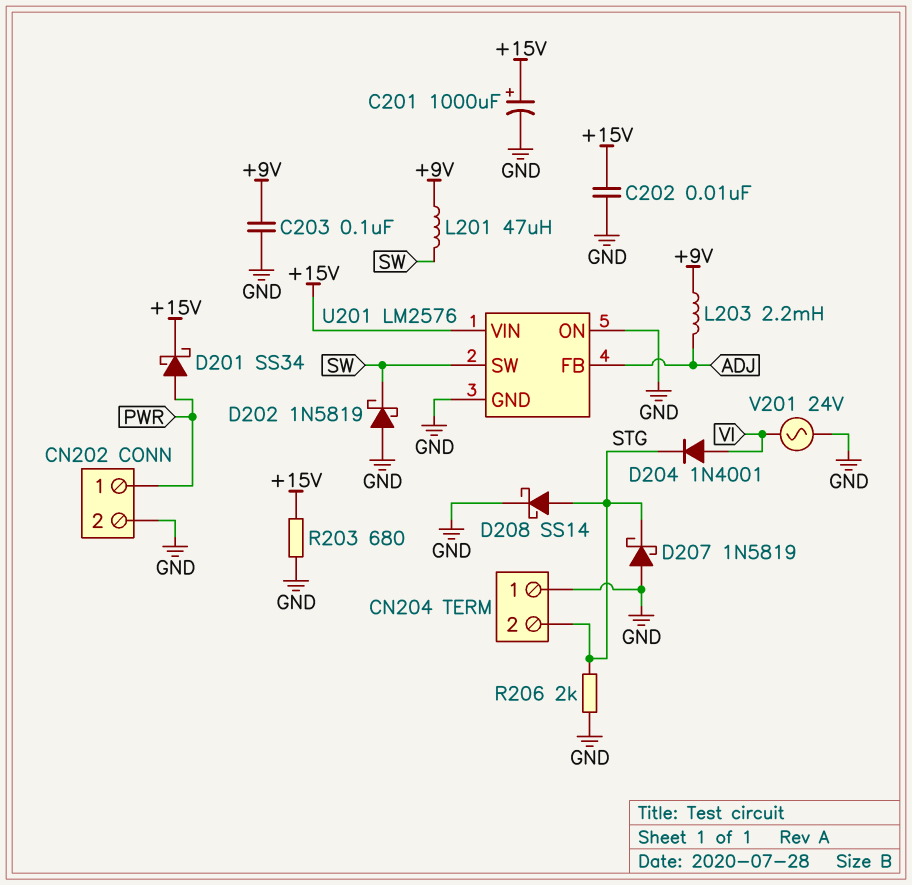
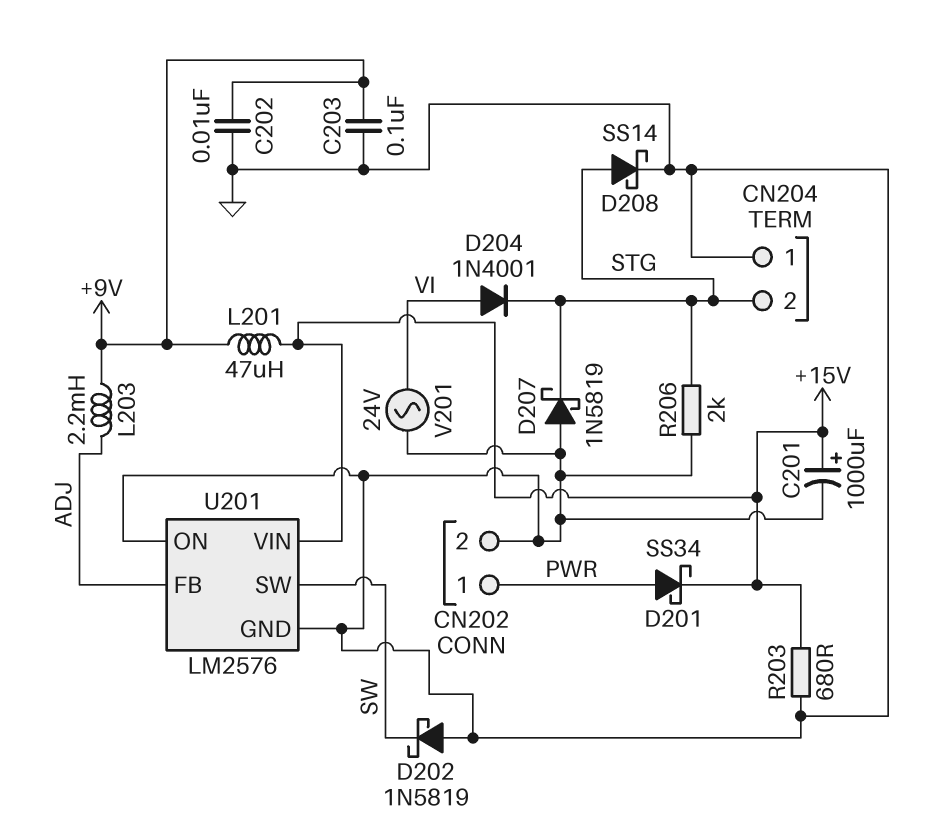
C202: 10nF (+15V, GND) -> 10nF (+9V, GND)
L201: 47uH (+9V, SW) -> 47uH (+9V, +15V)

